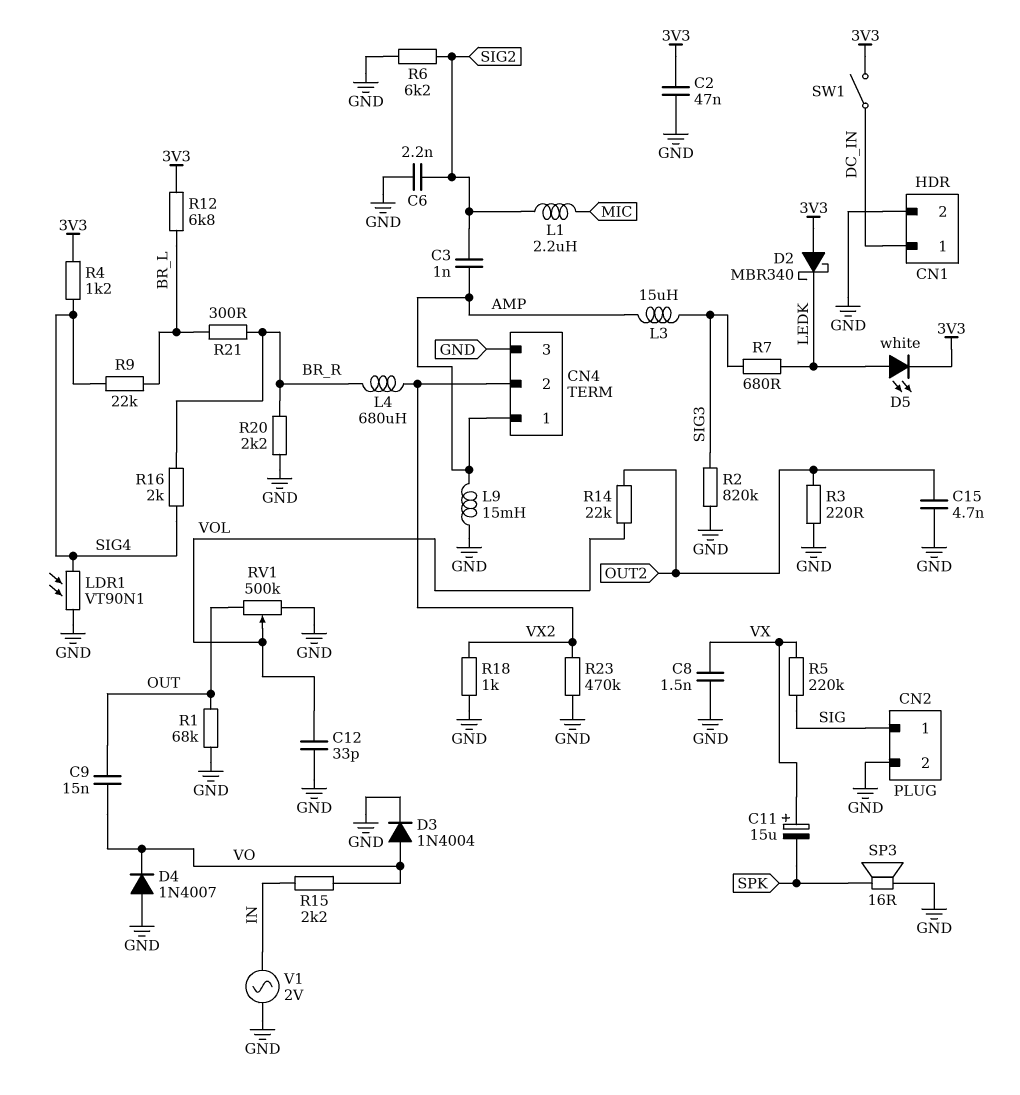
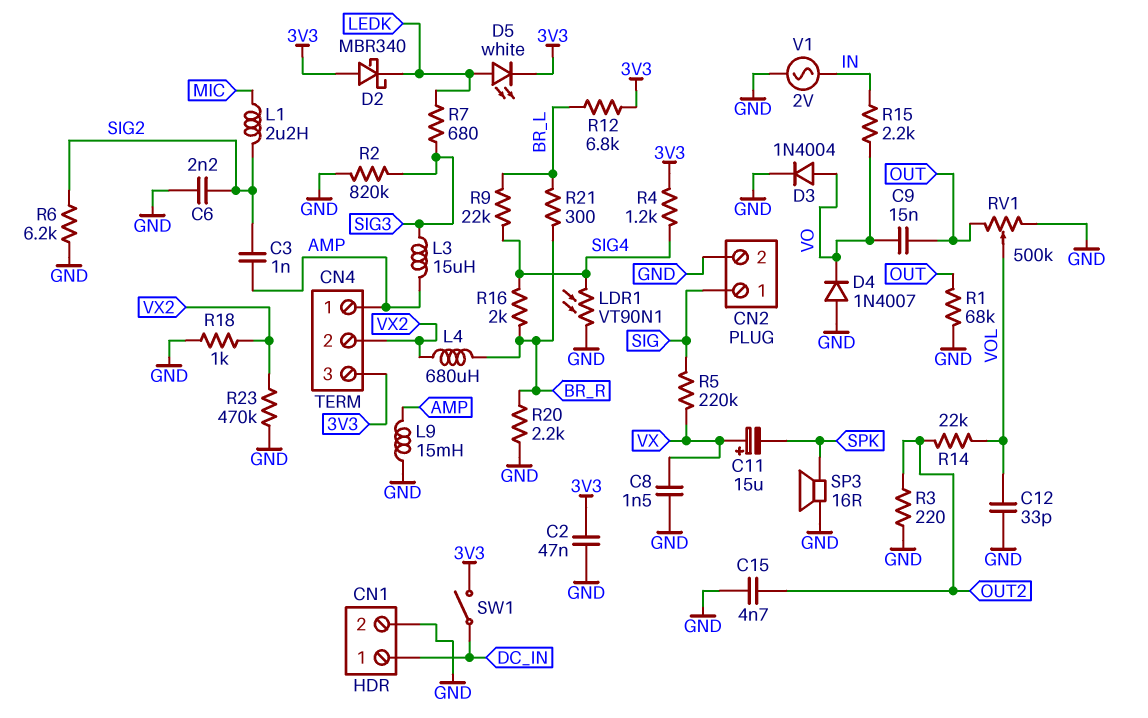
CN4 pin 3: GND -> 3V3

